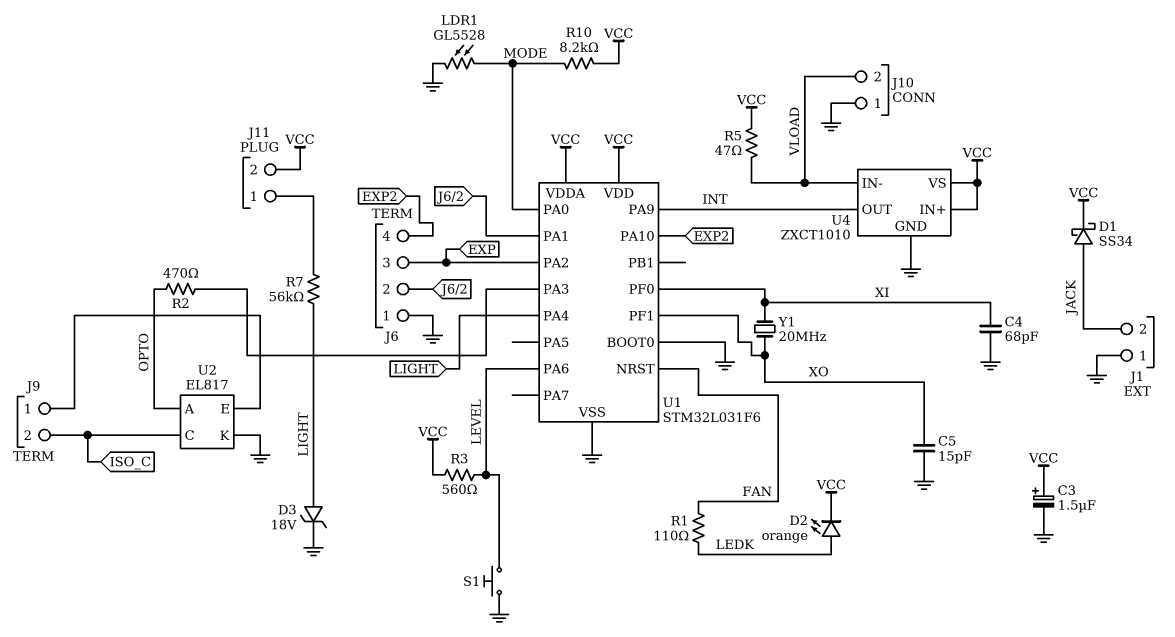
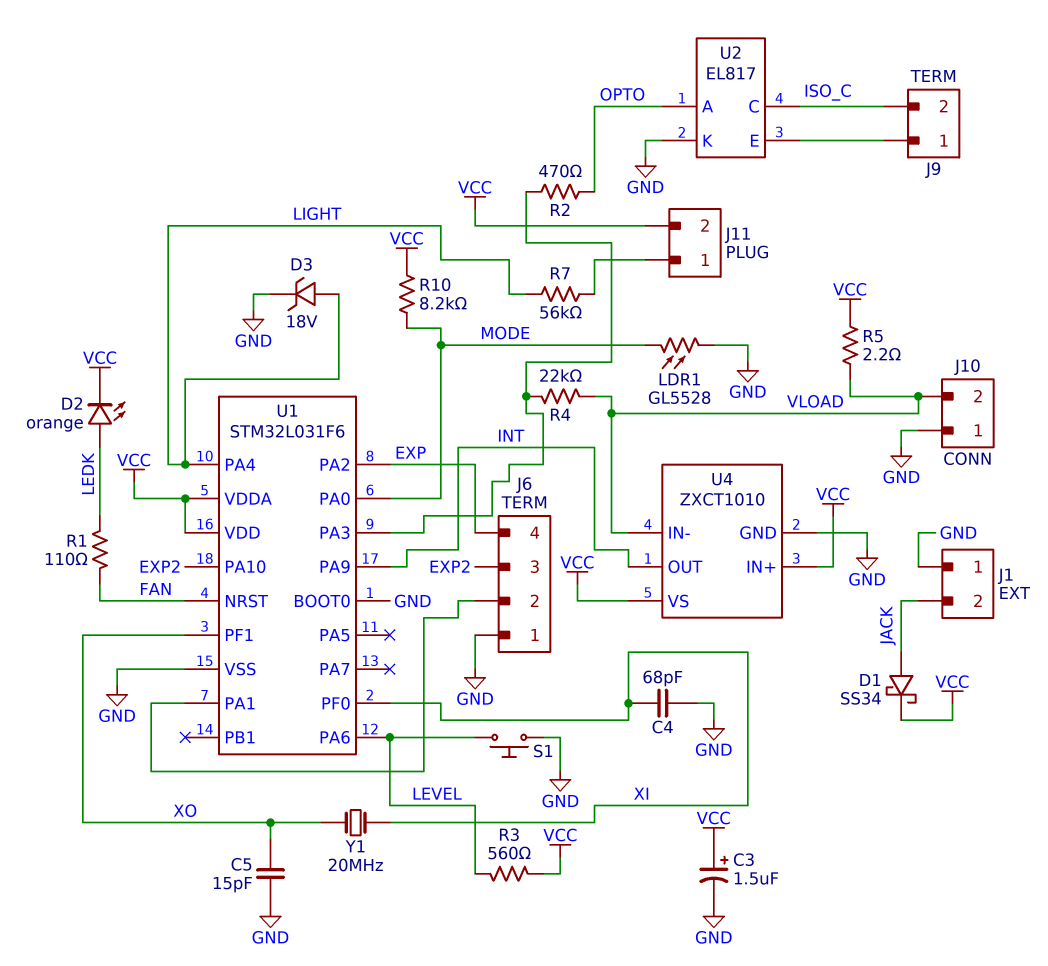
J6 pin 3: EXP -> EXP2
J6 pin 4: EXP2 -> EXP
R4: none -> 22k (U1/PA3, VLOAD)
R5: 47 (VCC, VLOAD) -> 2.2 (VCC, VLOAD)

